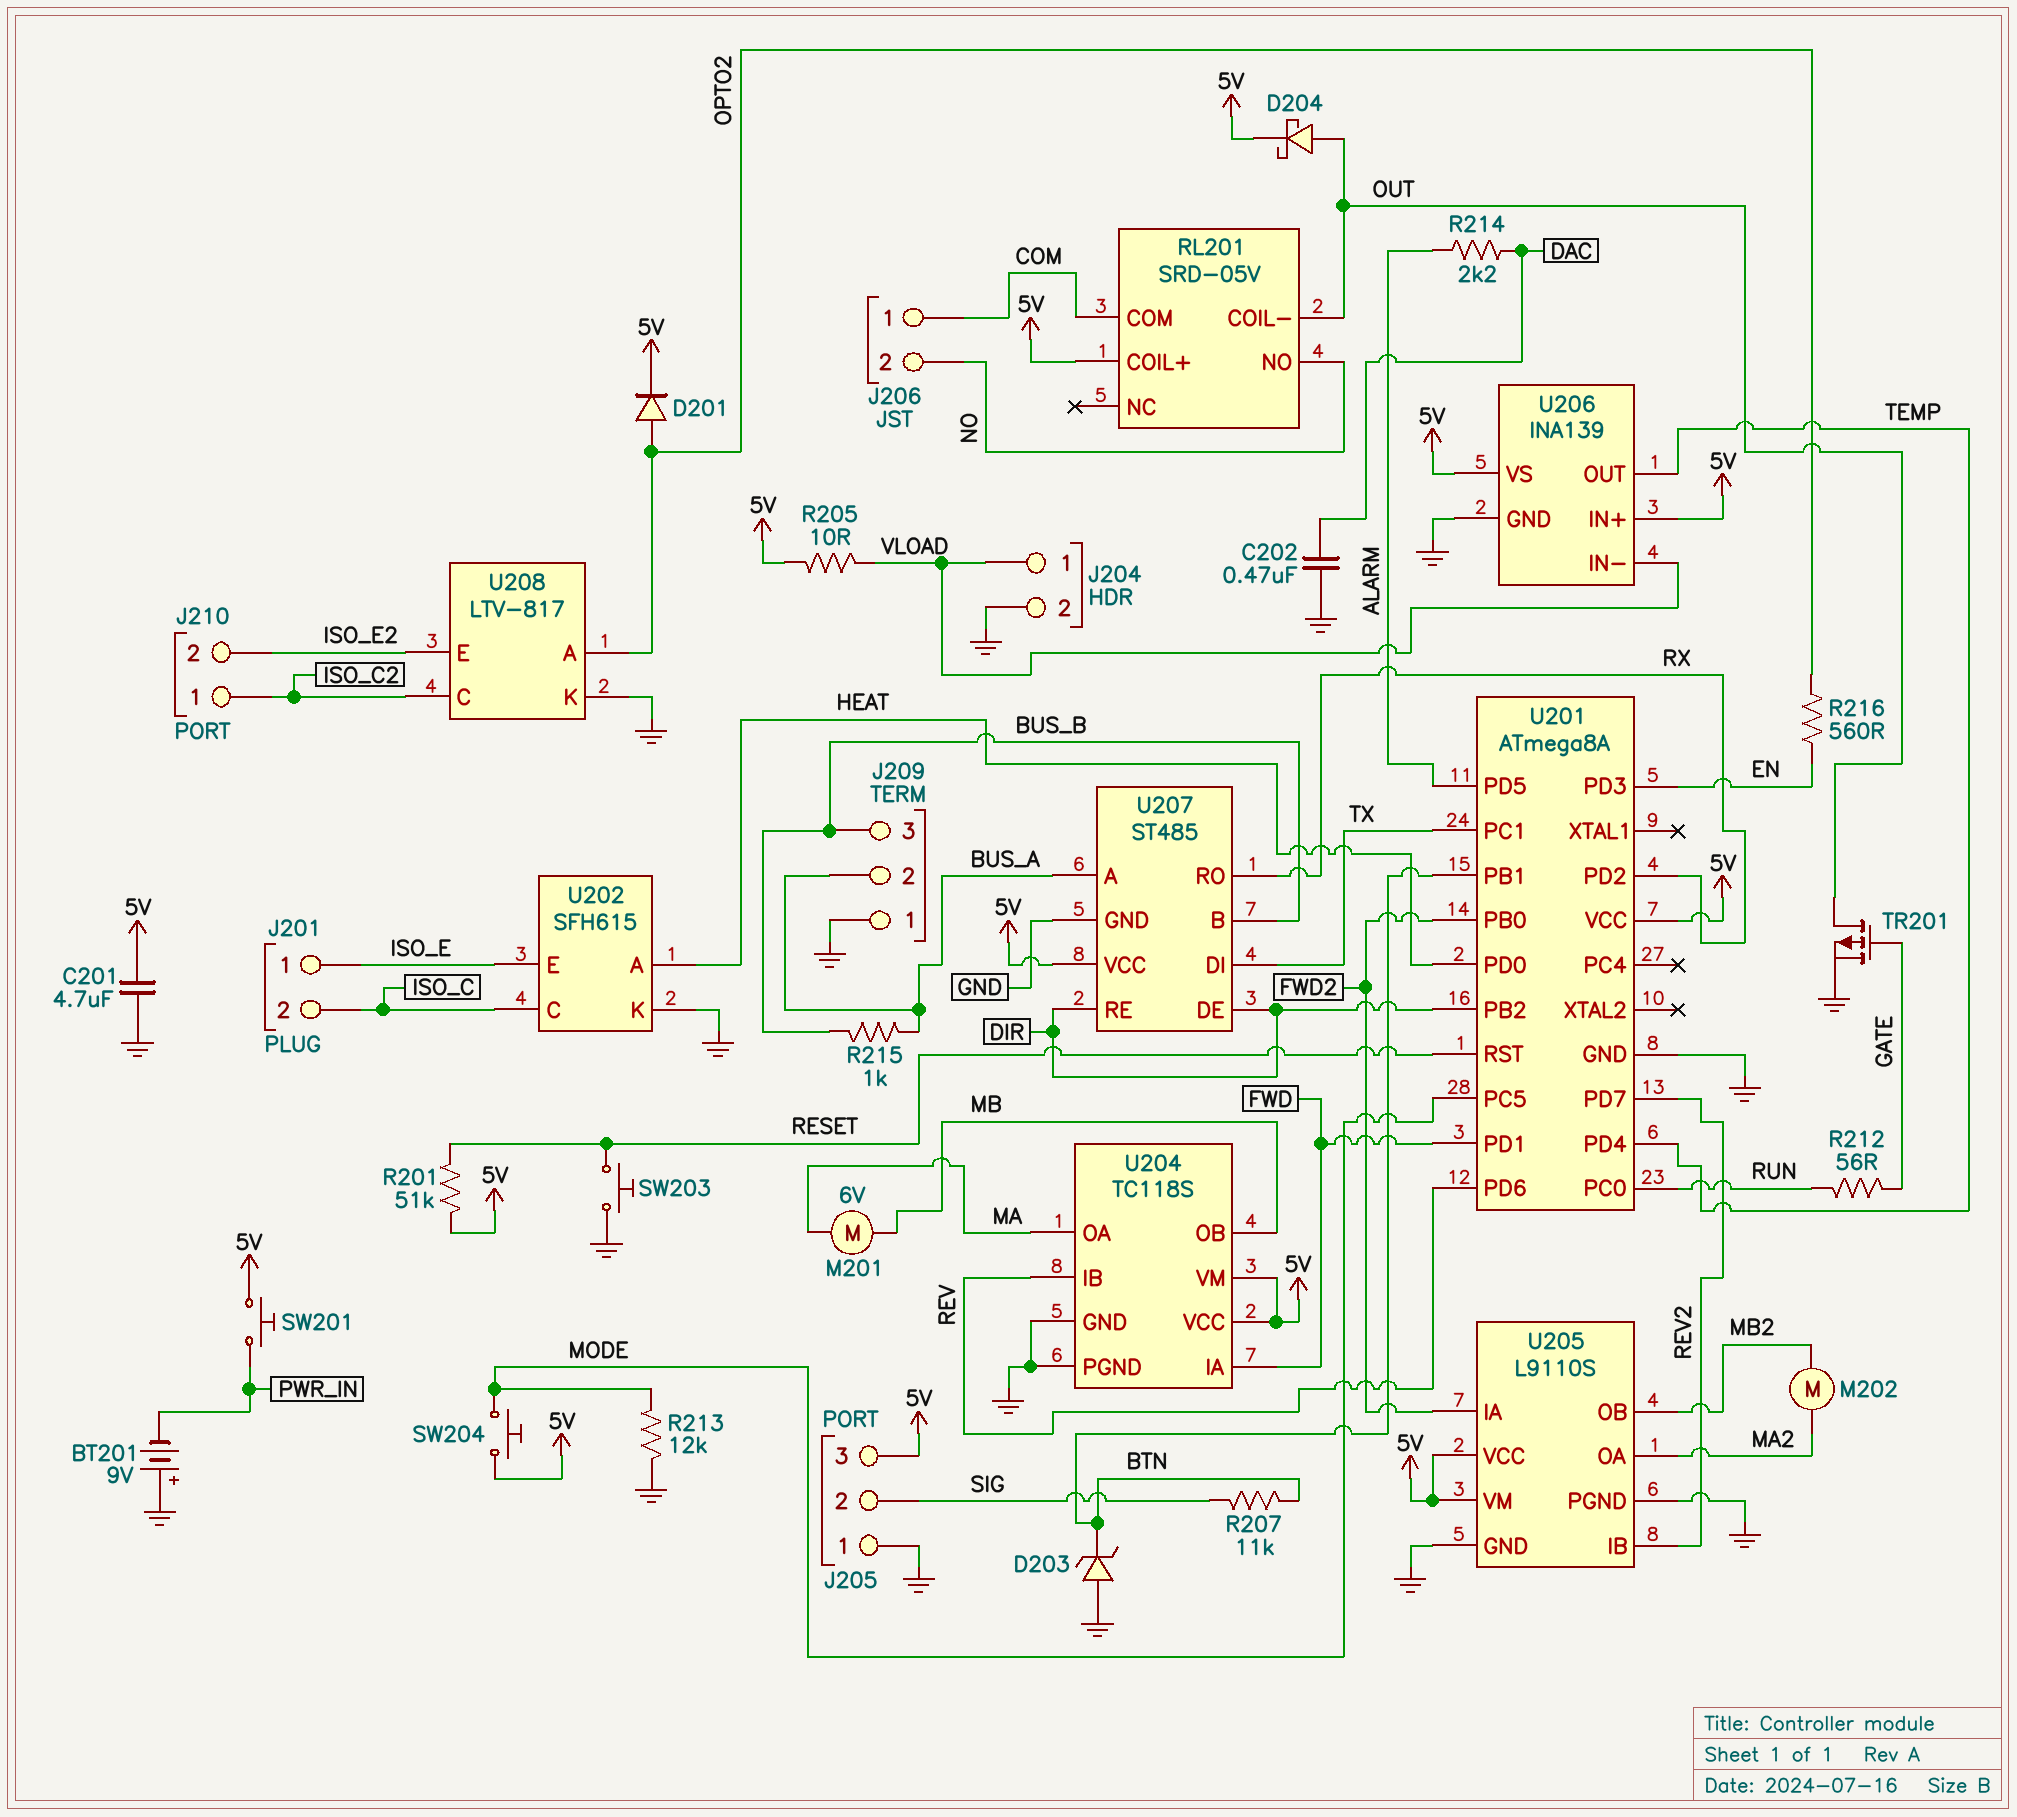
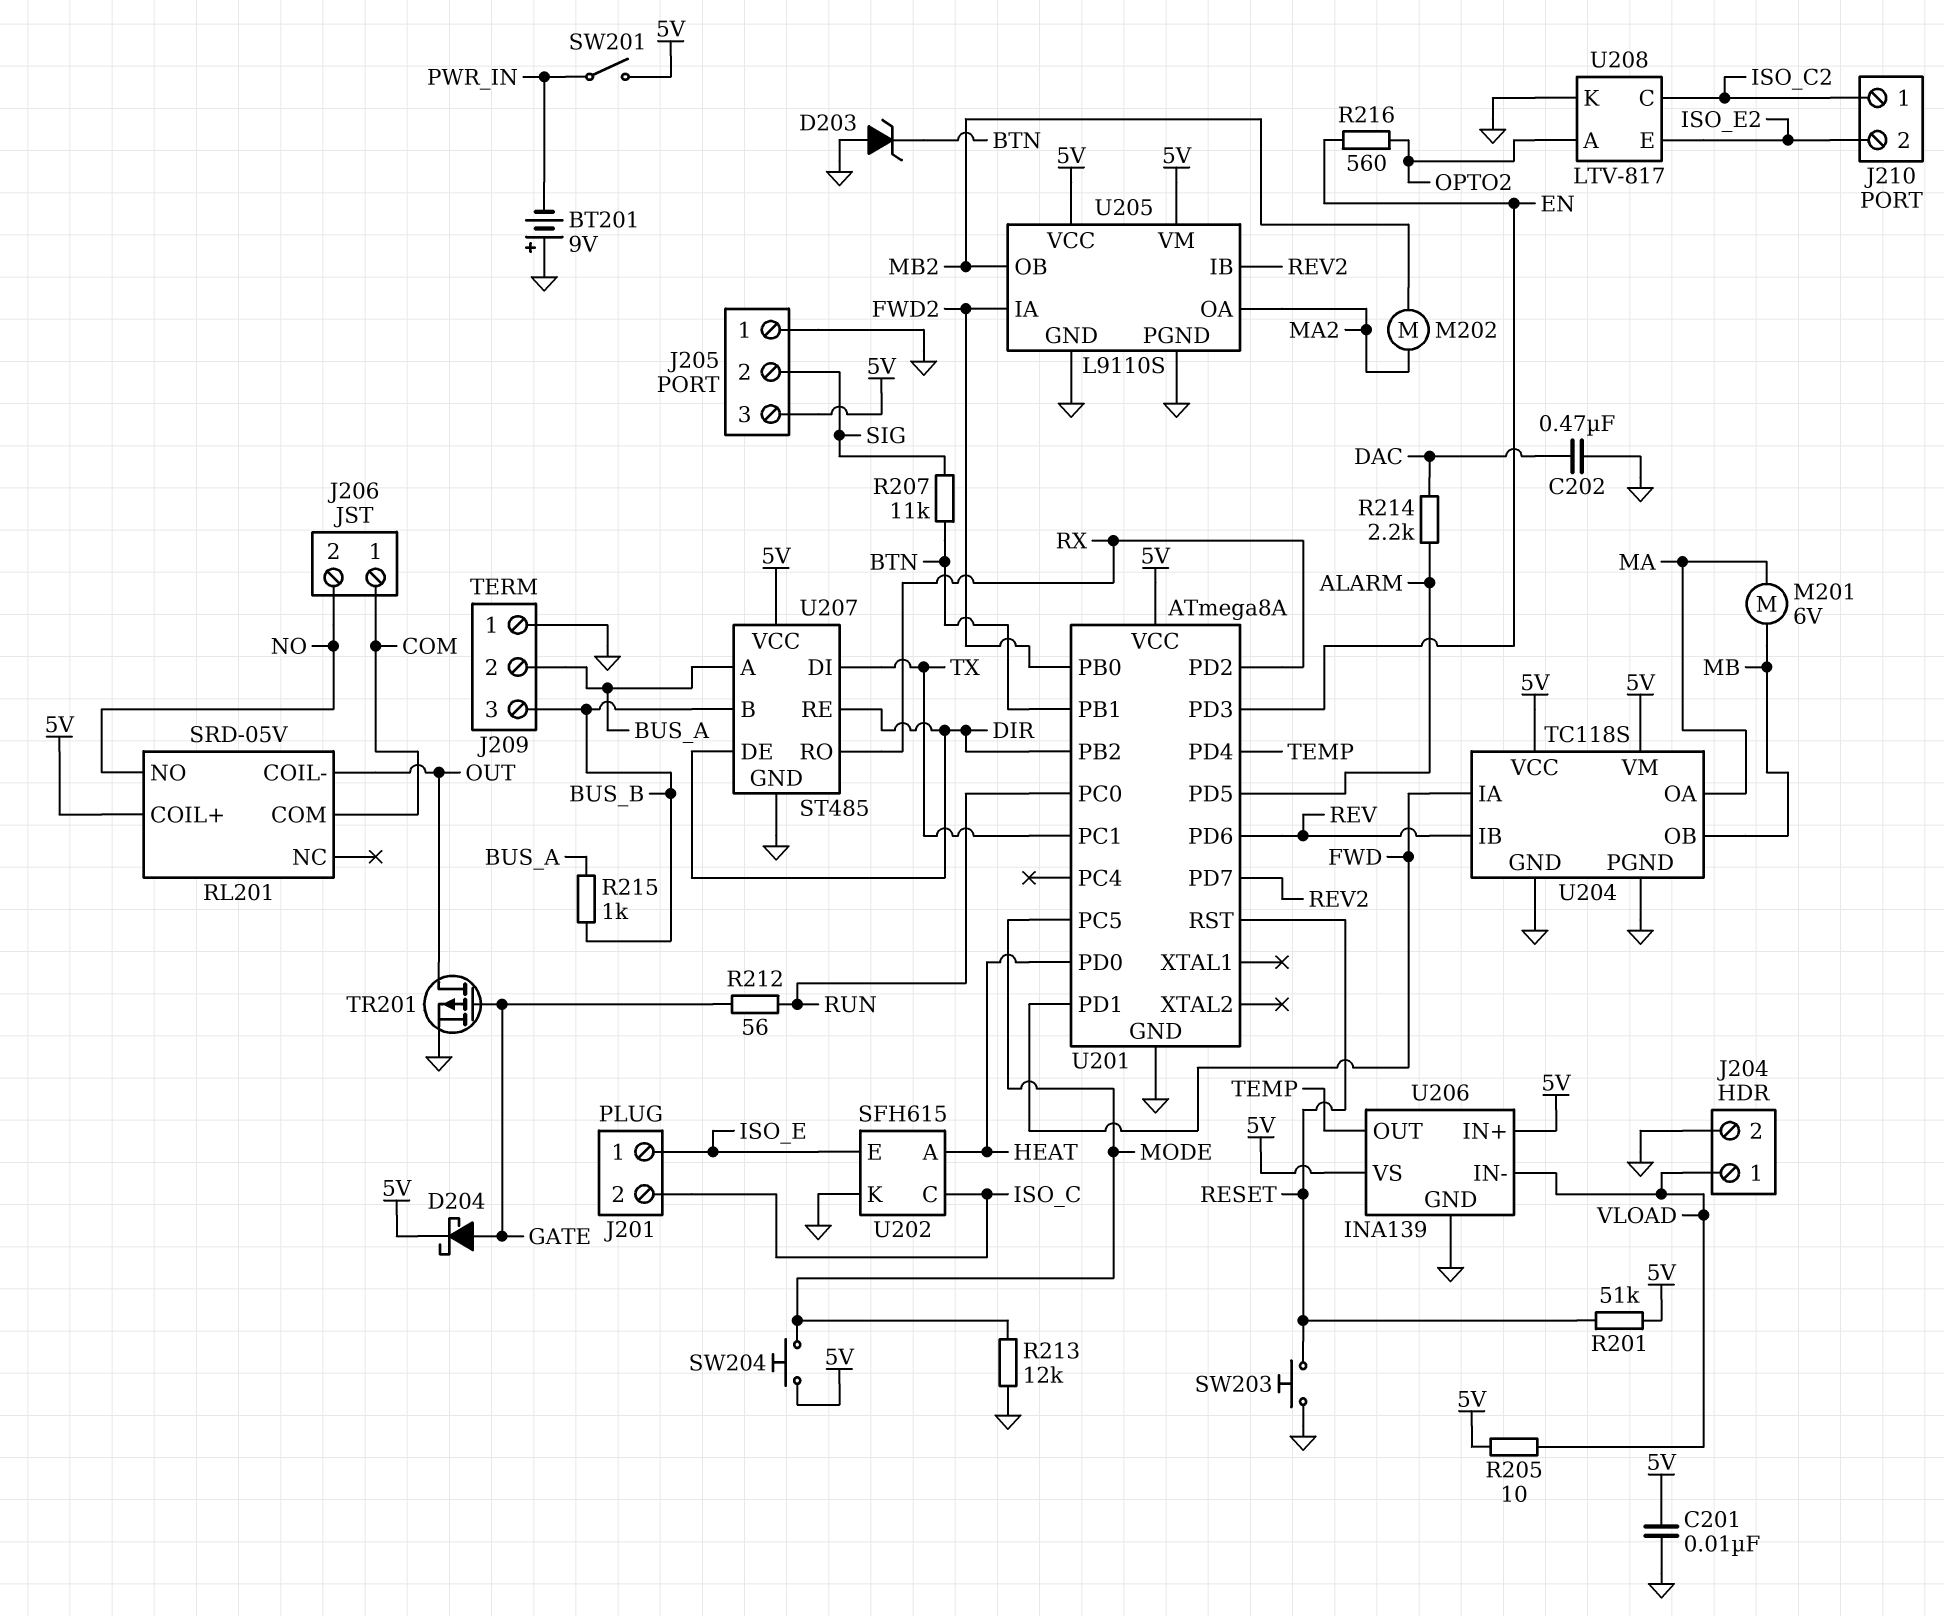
C201: 4.7uF (5V, GND) -> 10nF (5V, GND)
D201: diode (A OPTO2, K 5V) -> none
D204: schottky (A OUT, K 5V) -> schottky (A GATE, K 5V)
SW201: button (5V, PWR_IN) -> switch (5V, PWR_IN)

